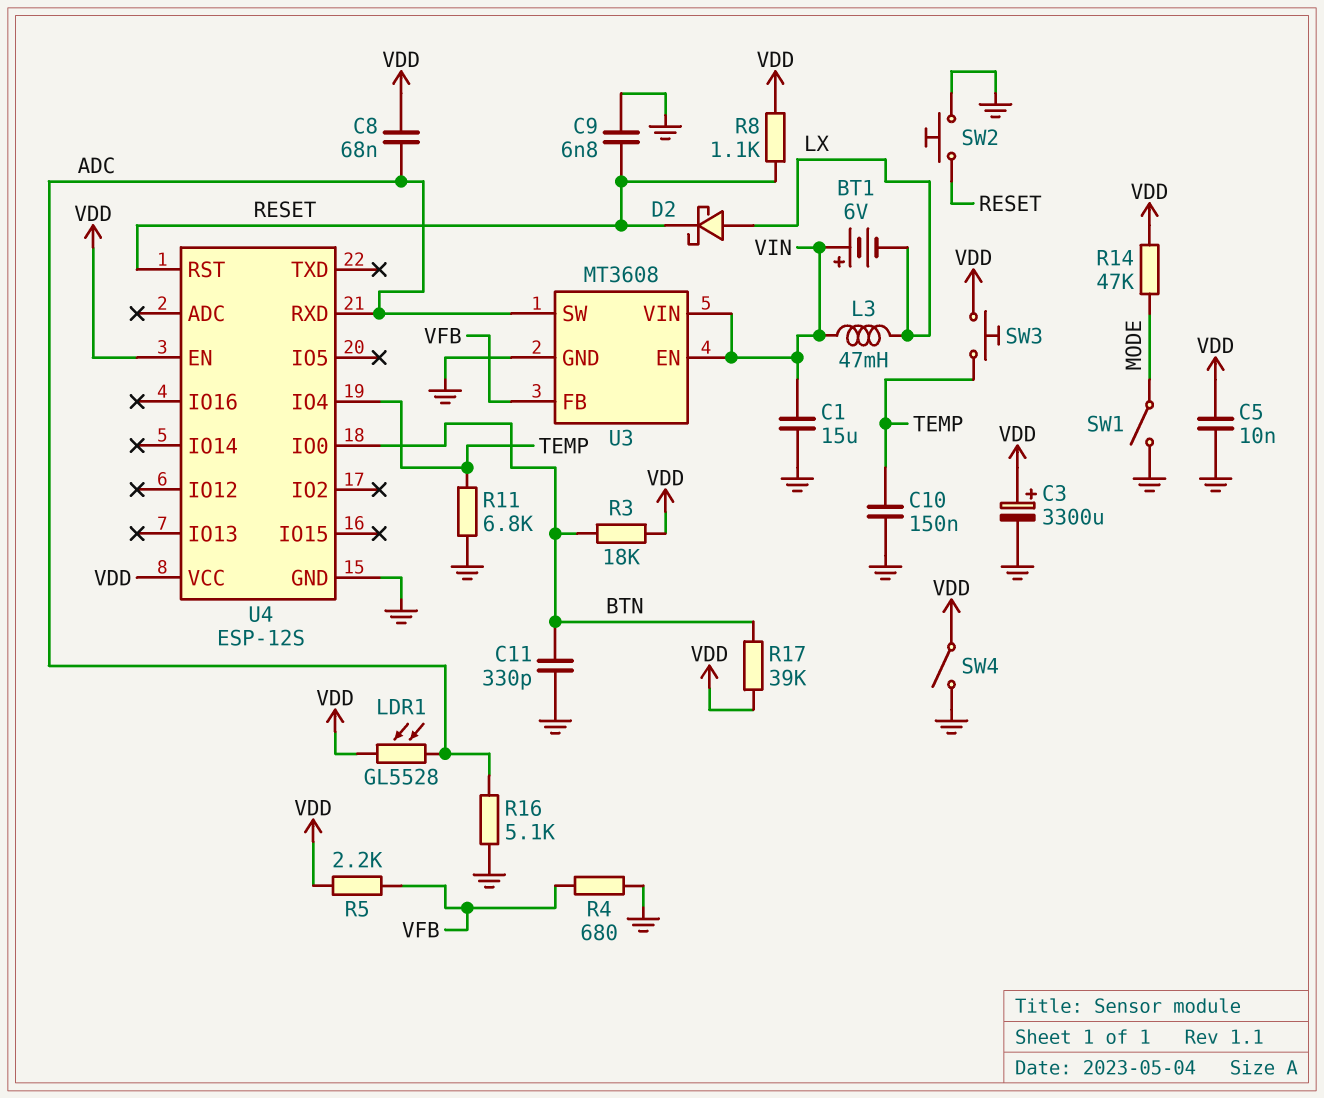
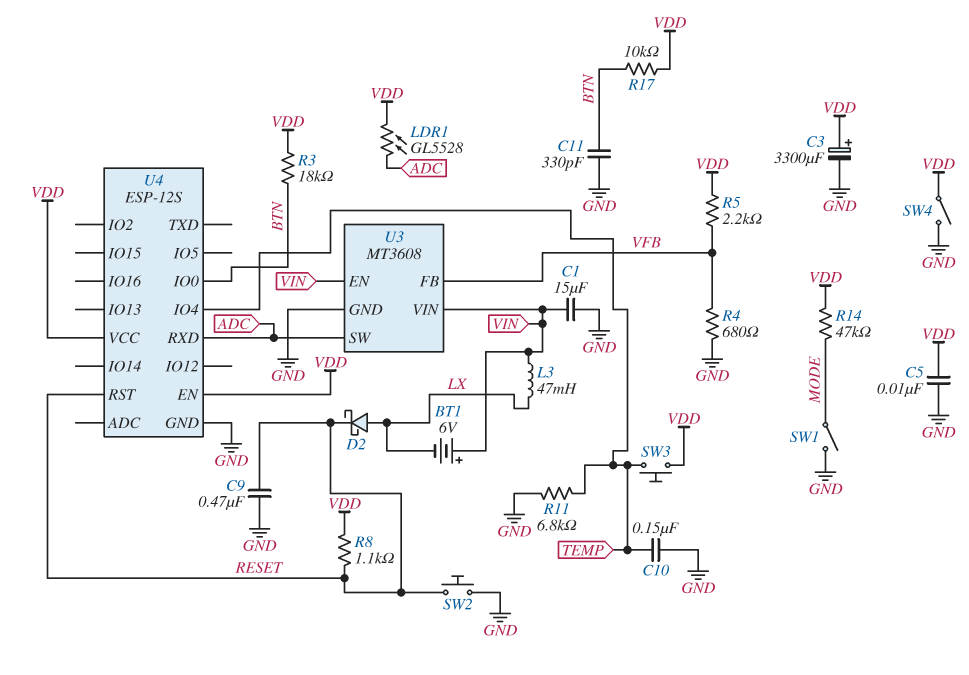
C8: 68nF (ADC, VDD) -> none
C9: 6.8nF (GND, RESET) -> 470nF (GND, RESET)
R16: 5.1k (ADC, GND) -> none
R17: 39k (BTN, VDD) -> 10k (BTN, VDD)

